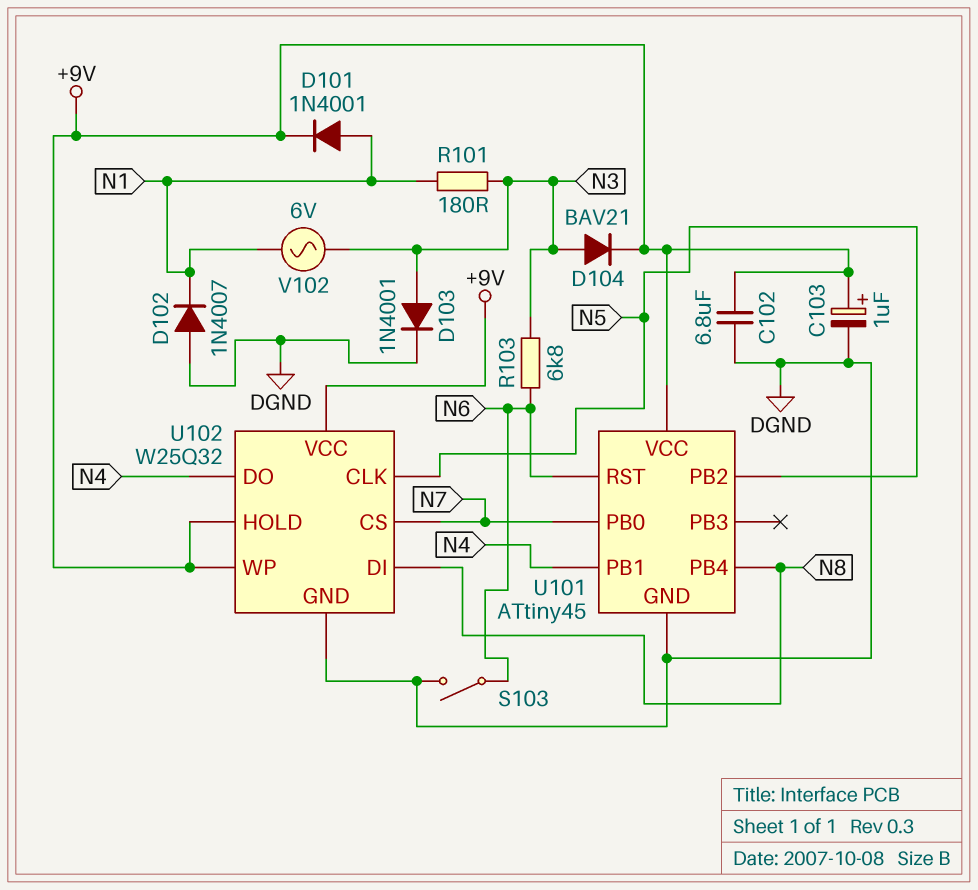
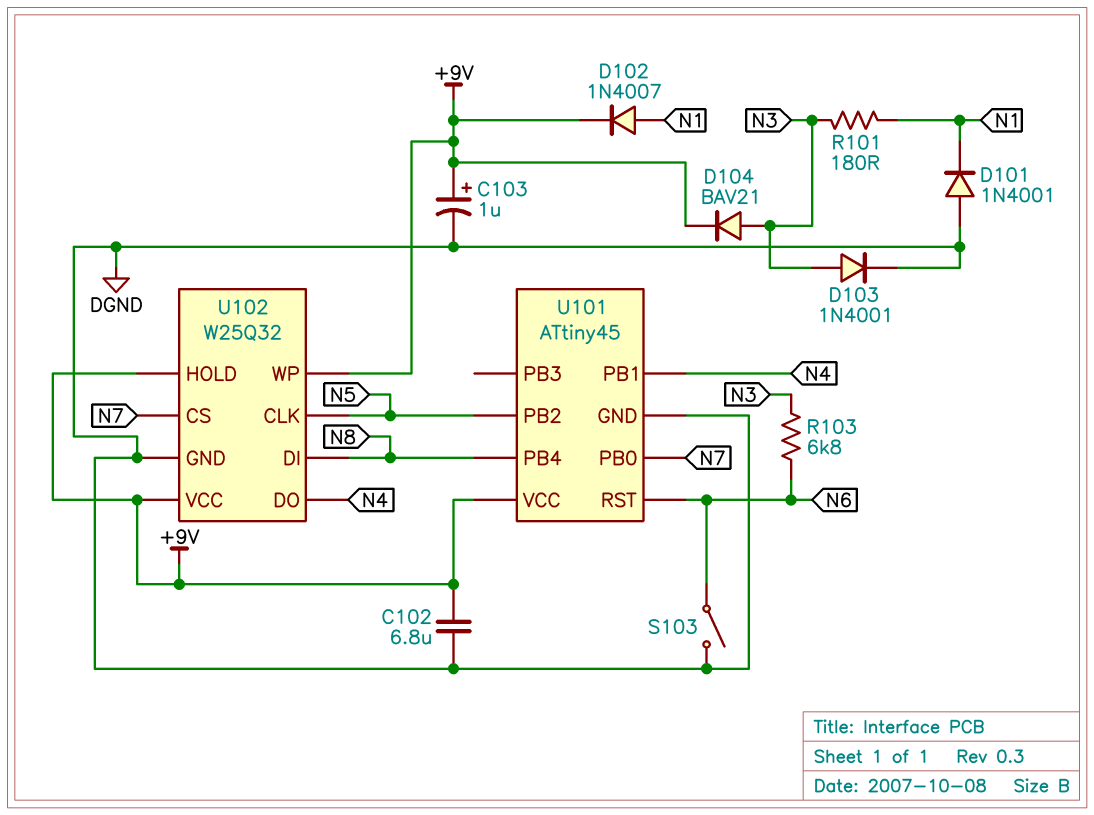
D101: diode 1N4001 (A N1, K +9V) -> diode 1N4001 (A DGND, K N1)
D102: diode 1N4007 (A DGND, K N1) -> diode 1N4007 (A N1, K +9V)
V102: AC 6V (N1, N3) -> none

